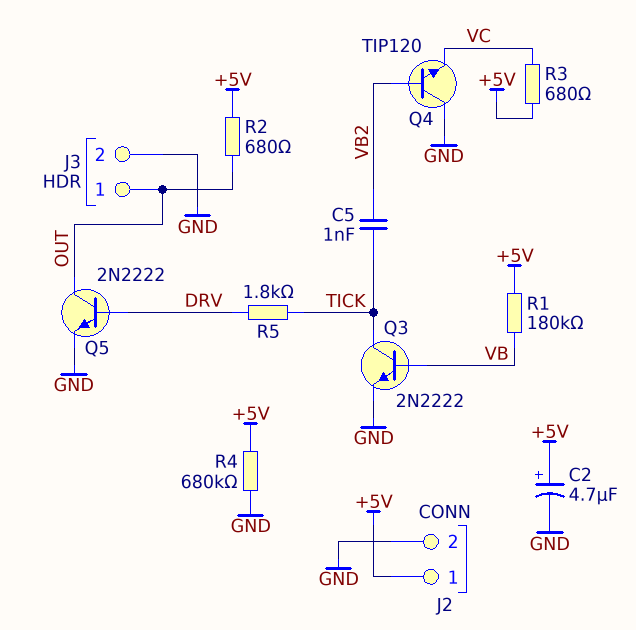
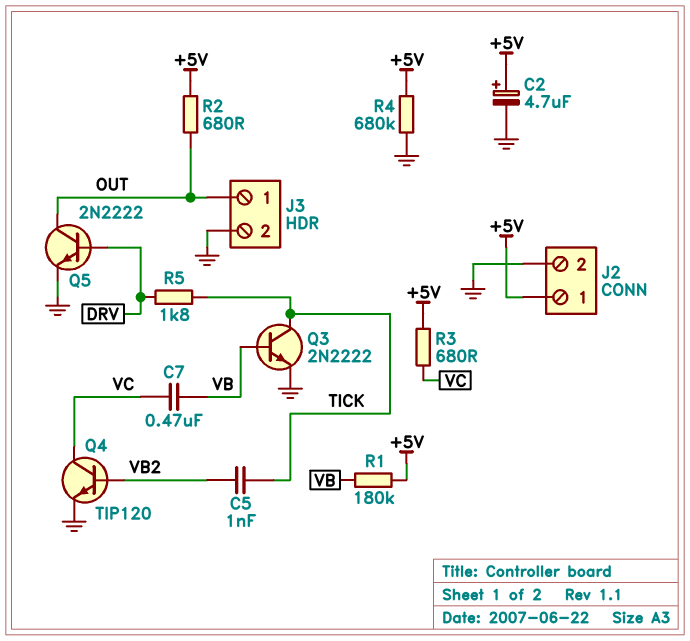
C7: none -> 470nF (VB, VC)
Q4: NPN TIP120 (B VB2, C GND, E VC) -> NPN TIP120 (B VB2, C VC, E GND)

